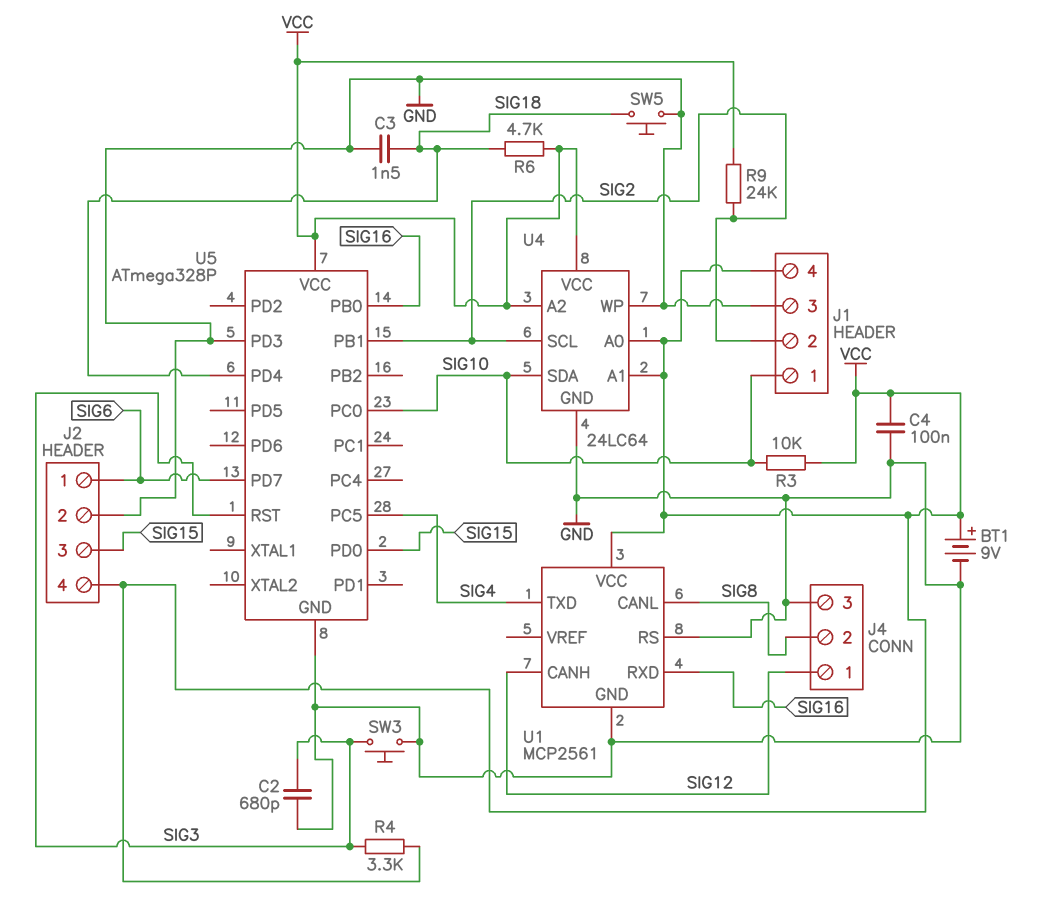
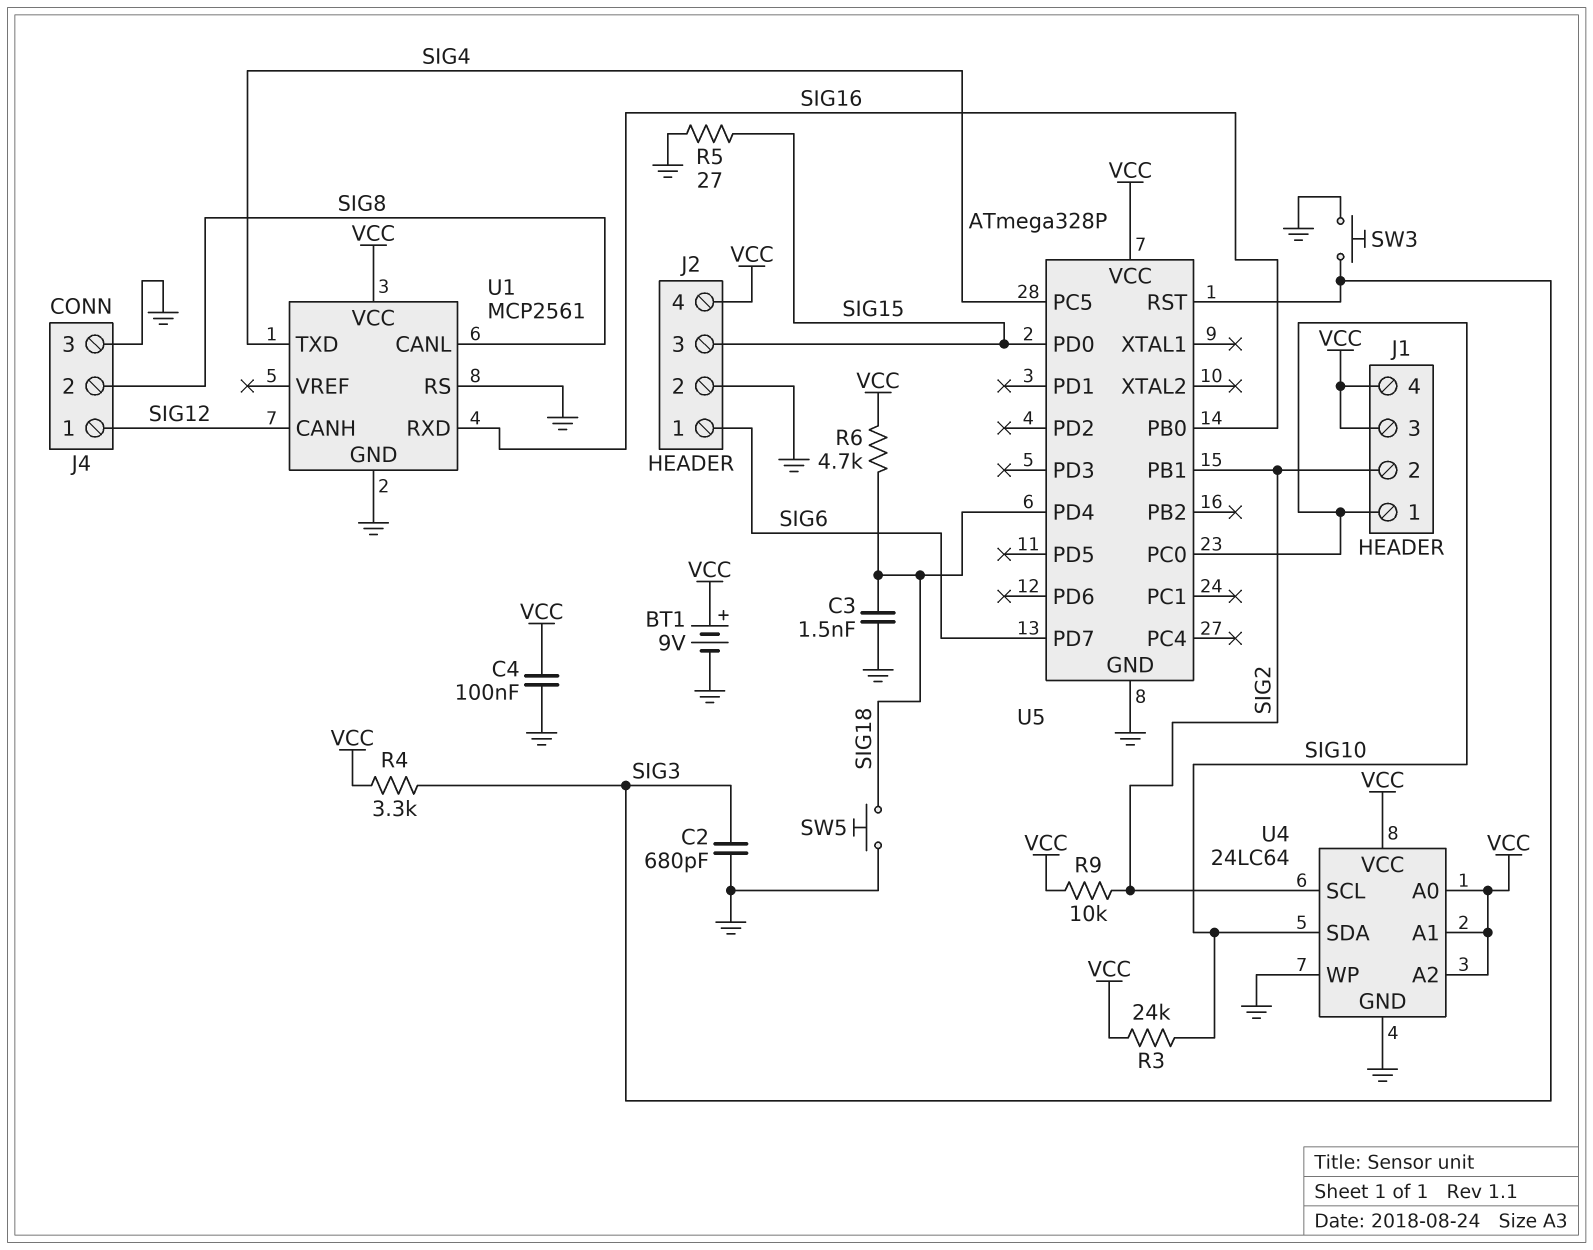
J1 pin 3: GND -> VCC
R3: 10k (SIG10, VCC) -> 24k (SIG10, VCC)
R5: none -> 27 (GND, SIG15)
R9: 24k (SIG2, VCC) -> 10k (SIG2, VCC)
U5 pin PD3: GND -> none

